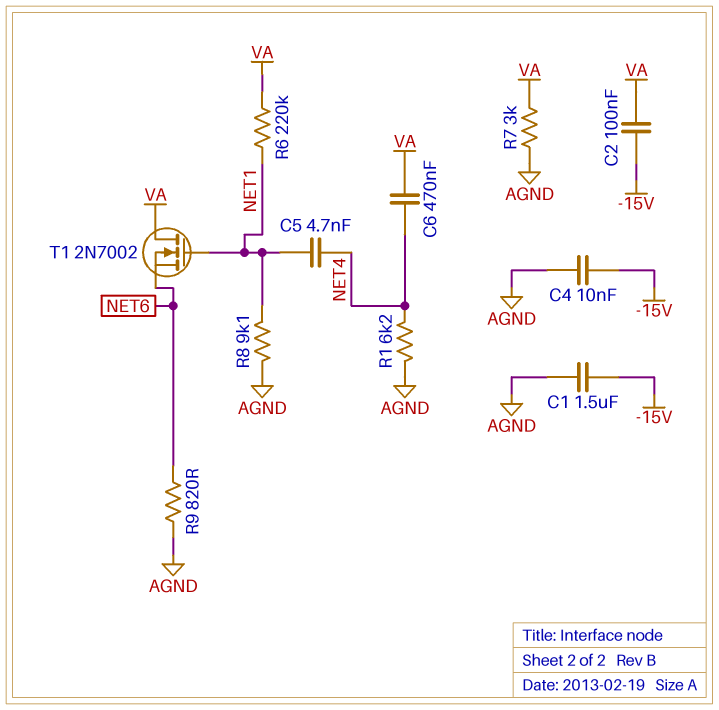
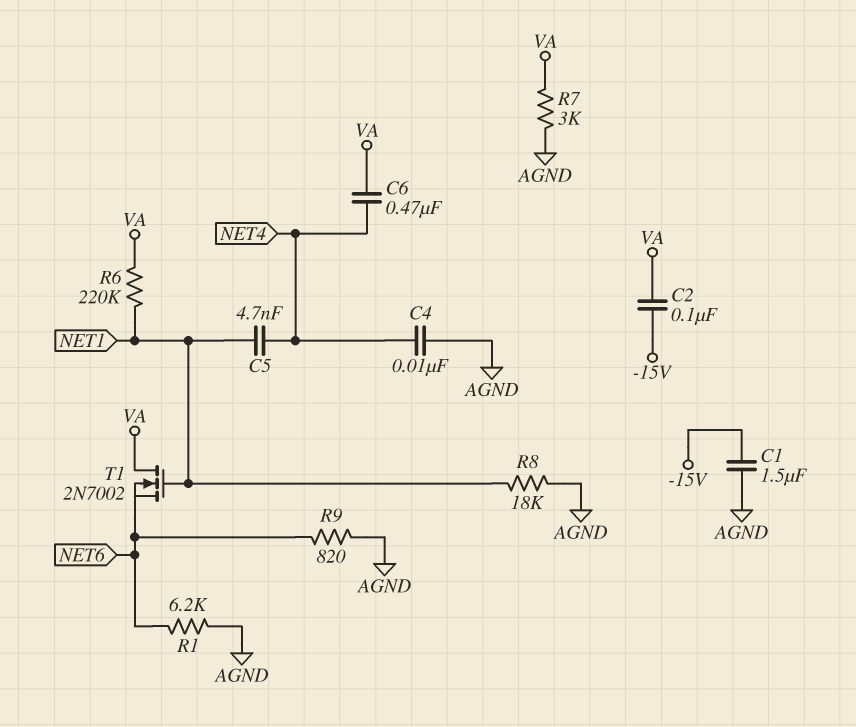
C4: 10nF (-15V, AGND) -> 10nF (AGND, NET4)
R1: 6.2k (AGND, NET4) -> 6.2k (AGND, NET6)
R8: 9.1k (AGND, NET1) -> 18k (AGND, NET1)

